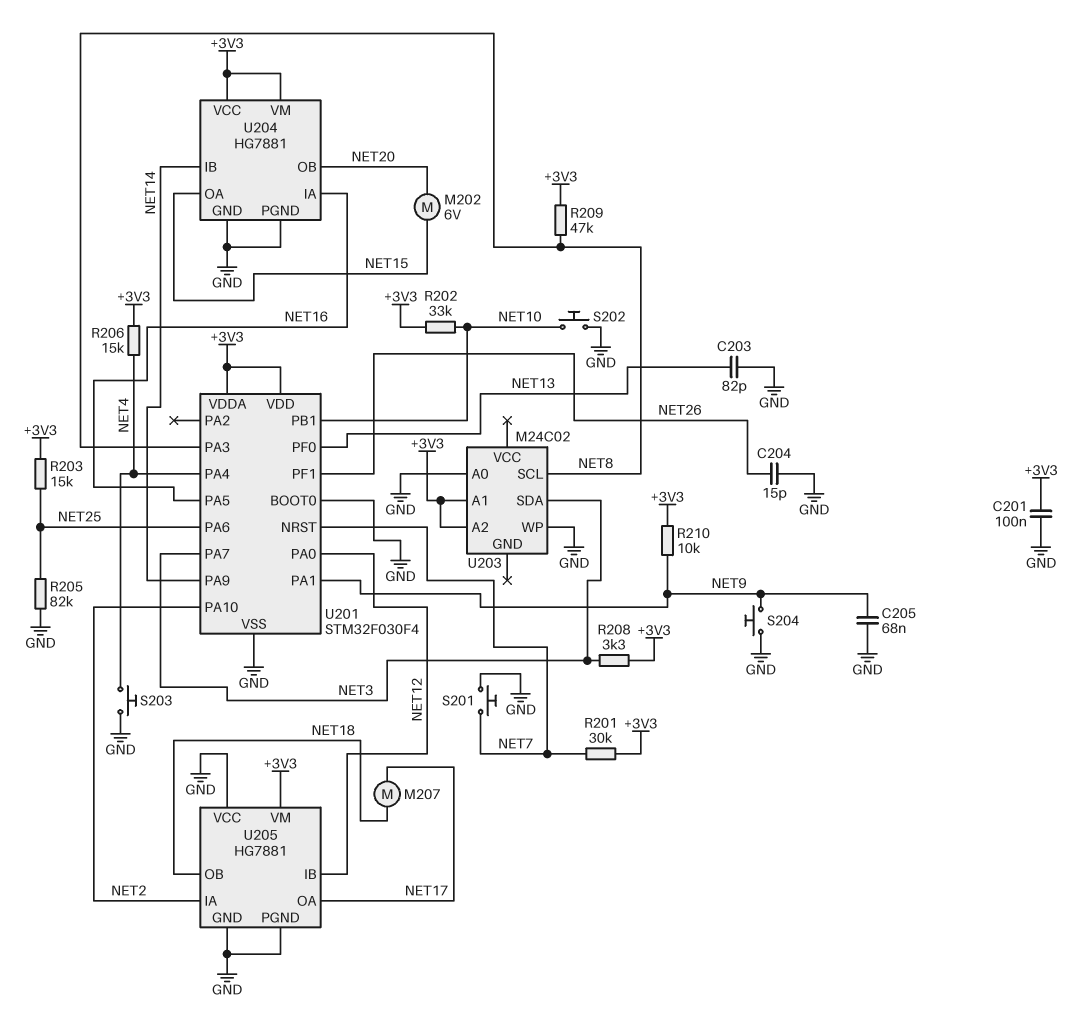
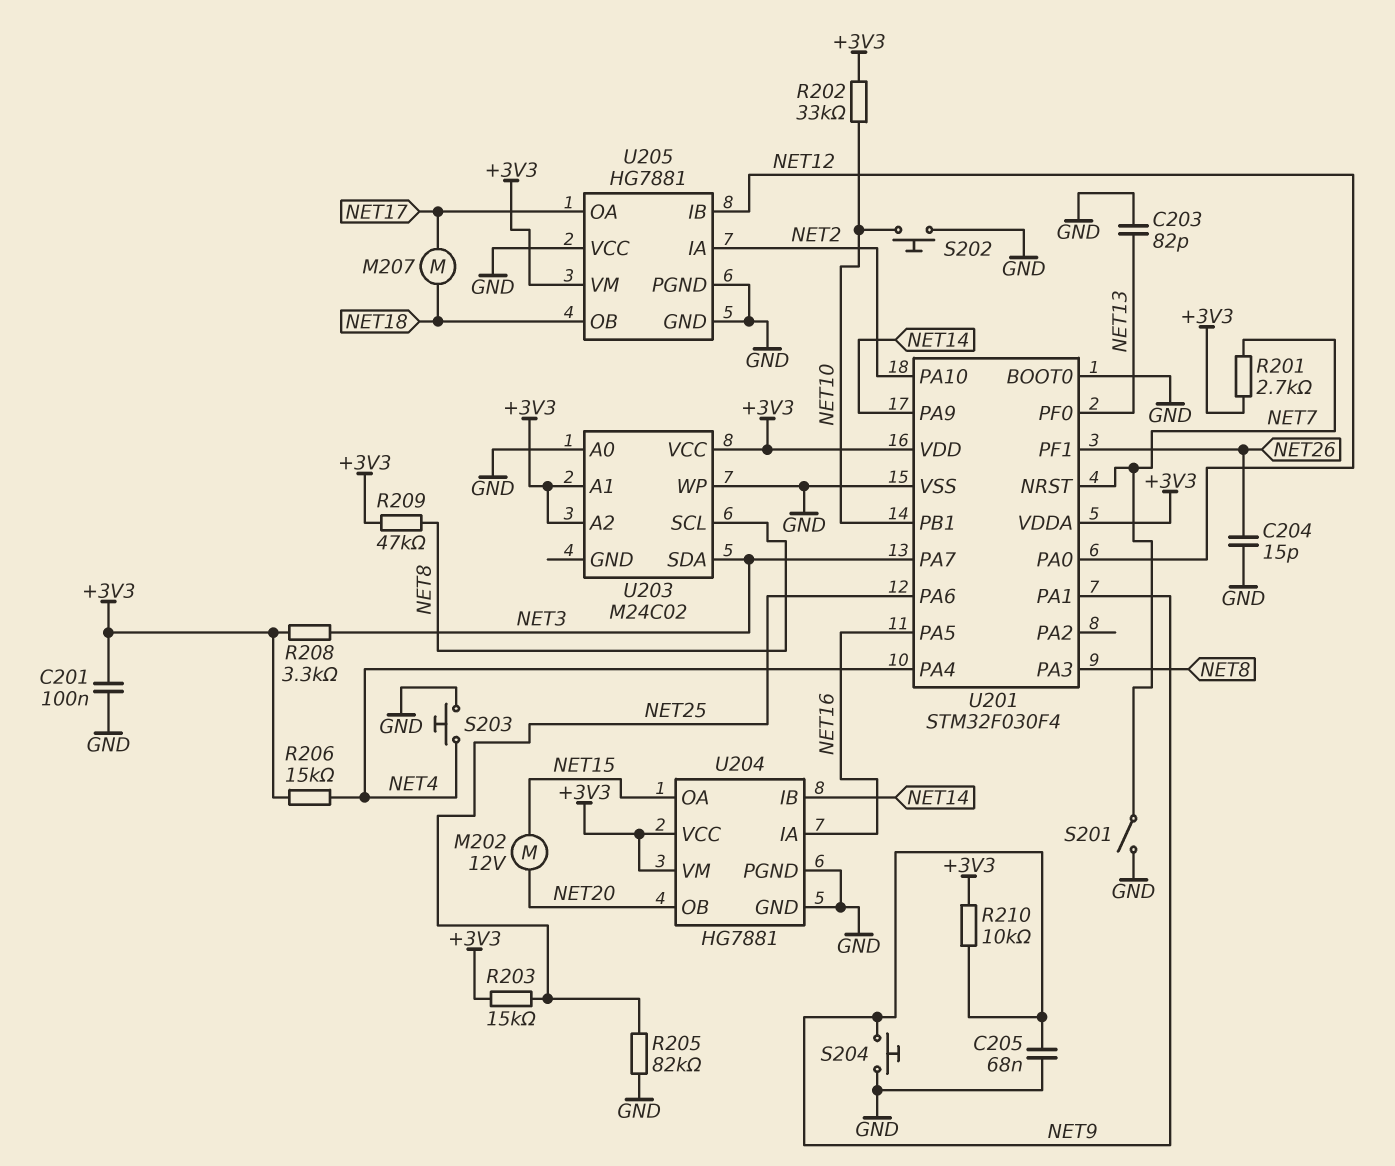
M202: motor 6V (NET15, NET20) -> motor 12V (NET15, NET20)
R201: 30k (+3V3, NET7) -> 2.7k (+3V3, NET7)
S201: button (GND, NET7) -> switch (GND, NET7)
U203 pin VCC: none -> +3V3

